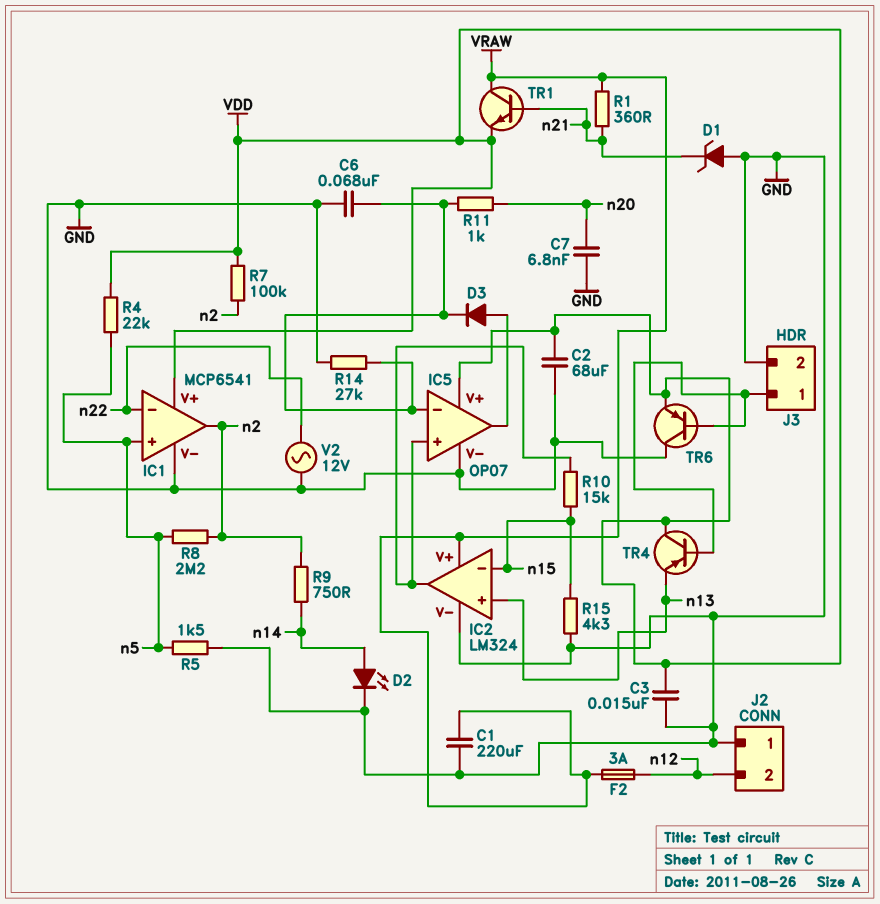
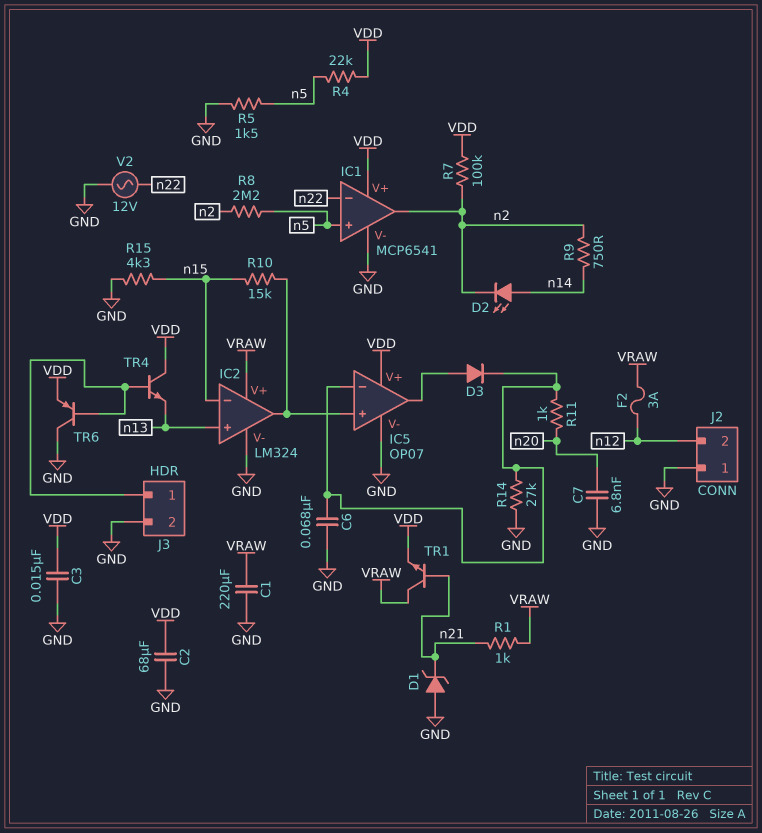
D2: LED (A n14, K GND) -> LED (A n14, K n2)
R1: 360 (VRAW, n21) -> 1k (VRAW, n21)
TR4: PNP (B J3/1, C VDD, E n13) -> NPN (B J3/1, C VDD, E n13)

